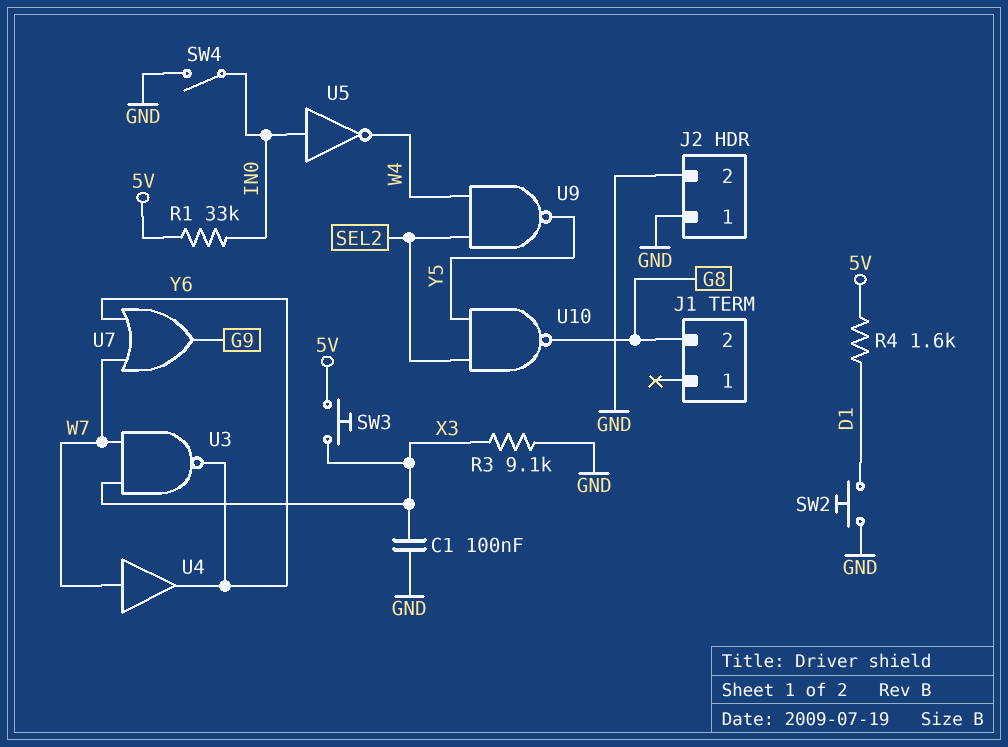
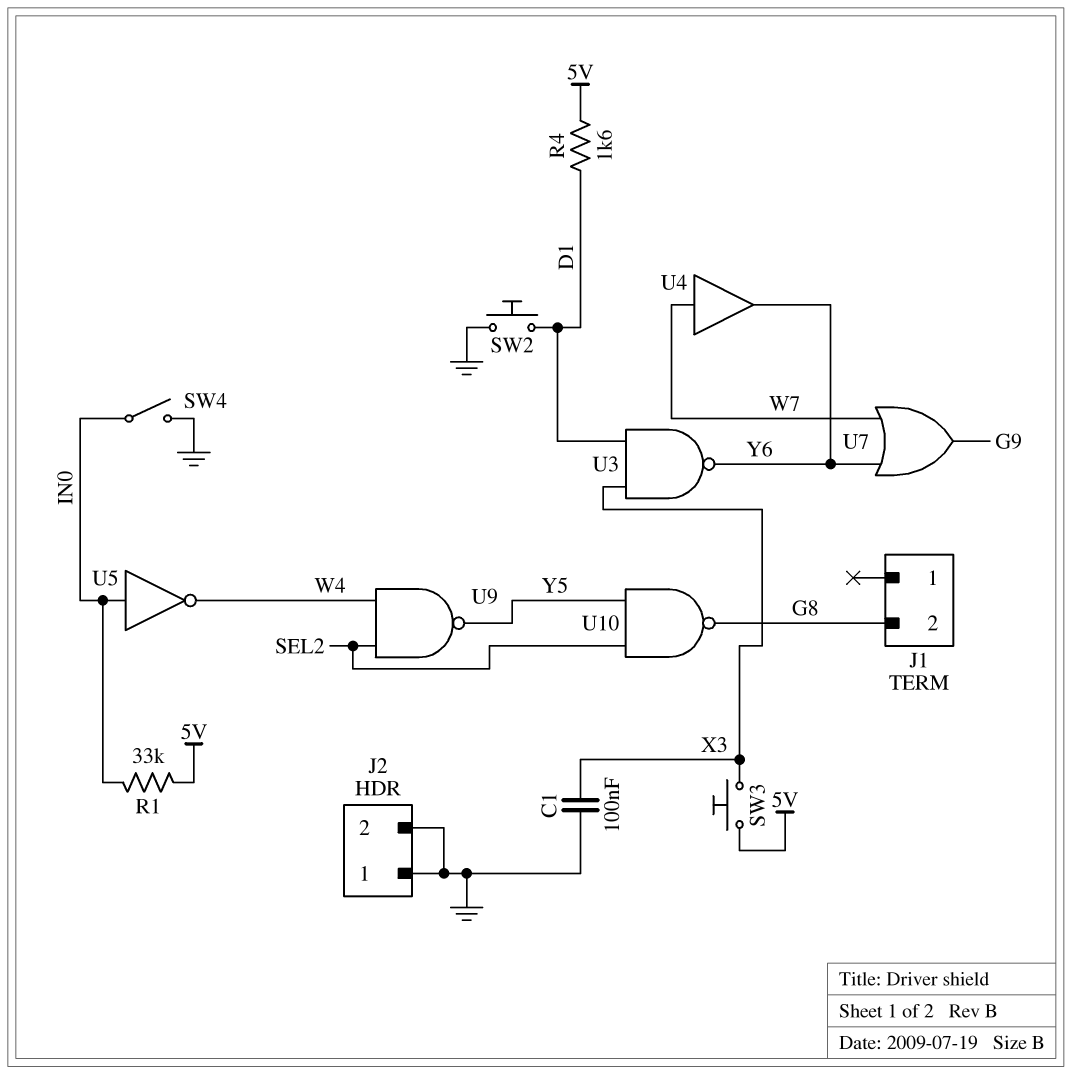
R3: 9.1k (GND, X3) -> none
U3: NAND (in W7, in X3, out Y6) -> NAND (in D1, in X3, out Y6)

